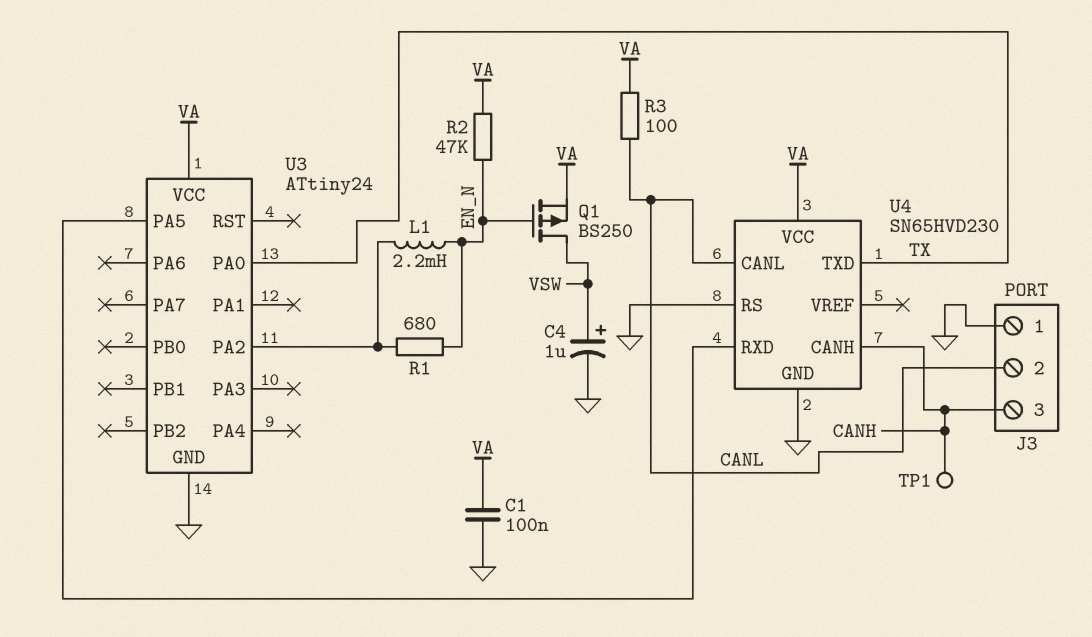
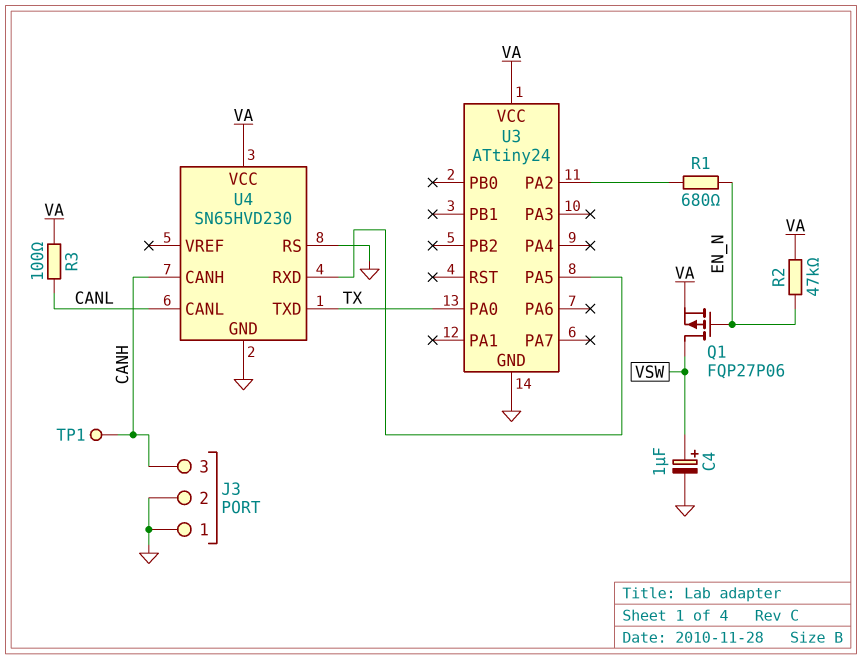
C1: 100nF (GND, VA) -> none
J3 pin 2: CANL -> GND
L1: 2.2mH (EN_N, U3/PA2) -> none
Q1: PMOS BS250 (G EN_N, D VSW, S VA) -> PMOS FQP27P06 (G EN_N, D VSW, S VA)

